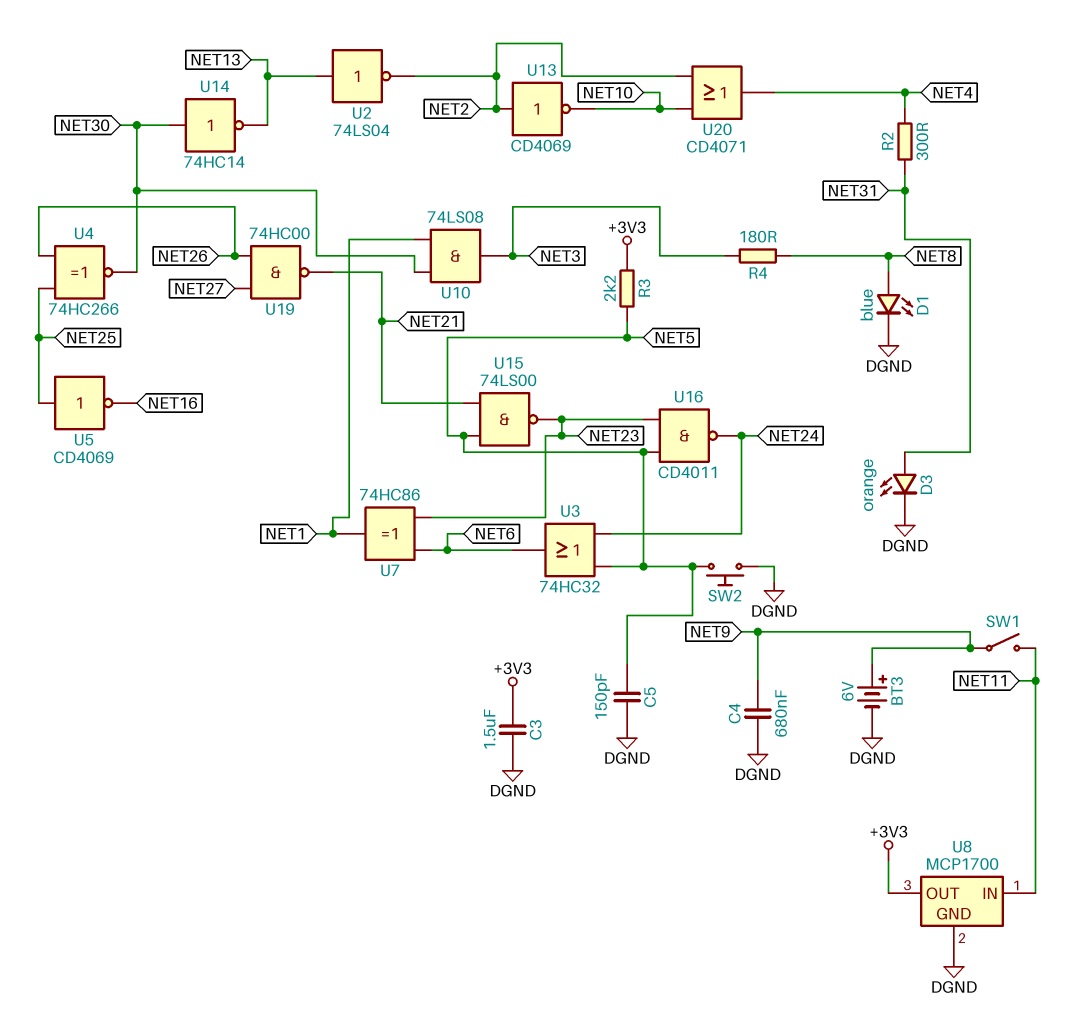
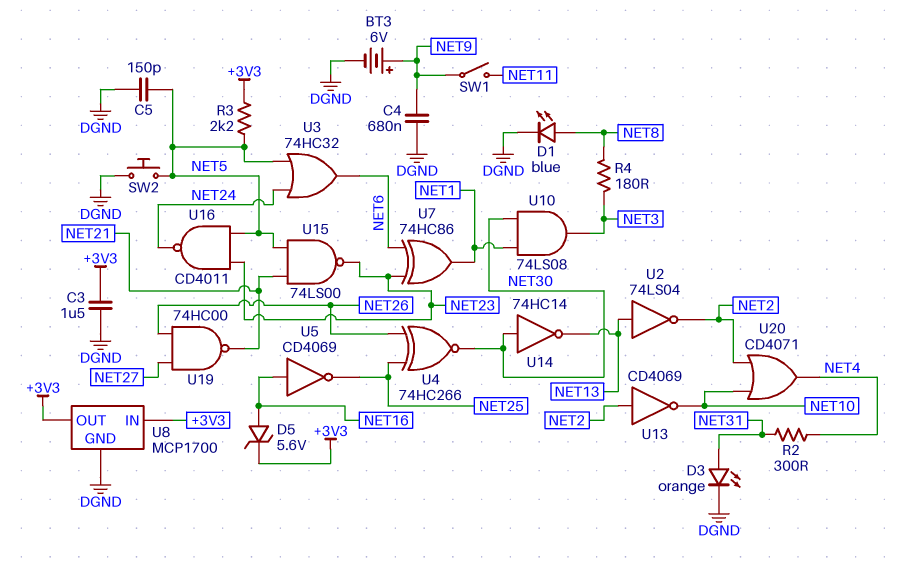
D5: none -> zener 5.6V (A NET16, K +3V3)
U5: NOT CD4069 (in NET25, out NET16) -> NOT CD4069 (in NET16, out NET25)
U8 pin IN: NET11 -> +3V3

